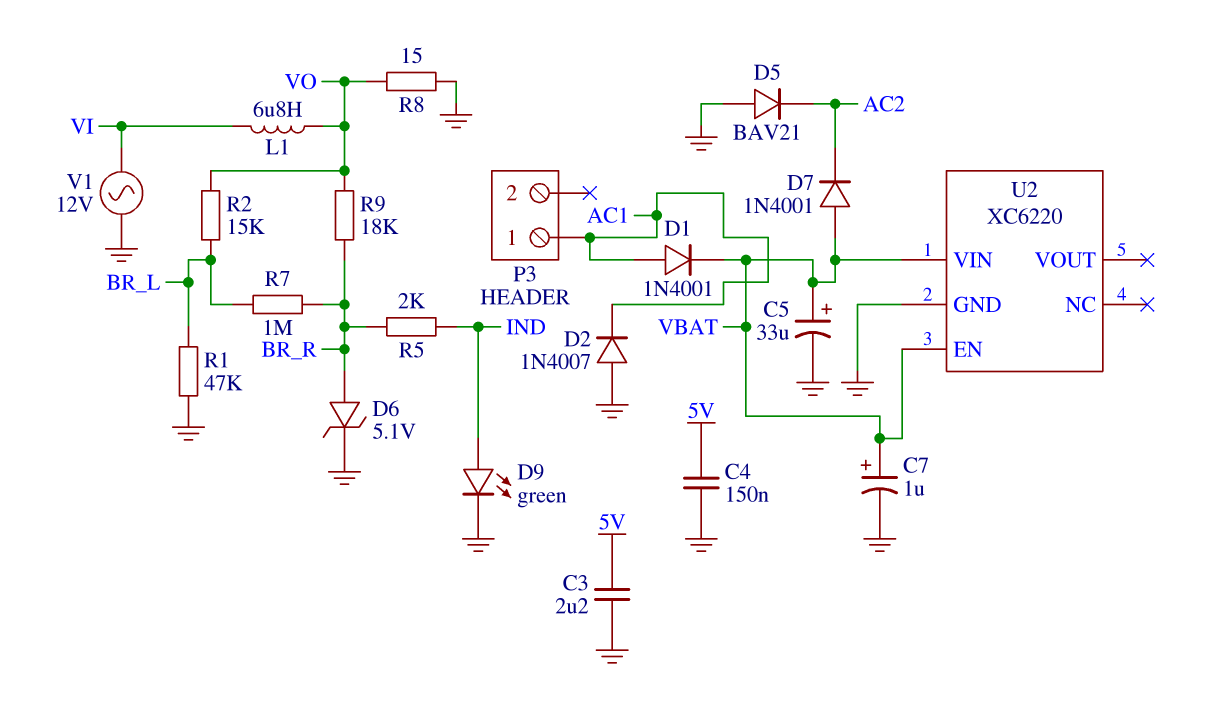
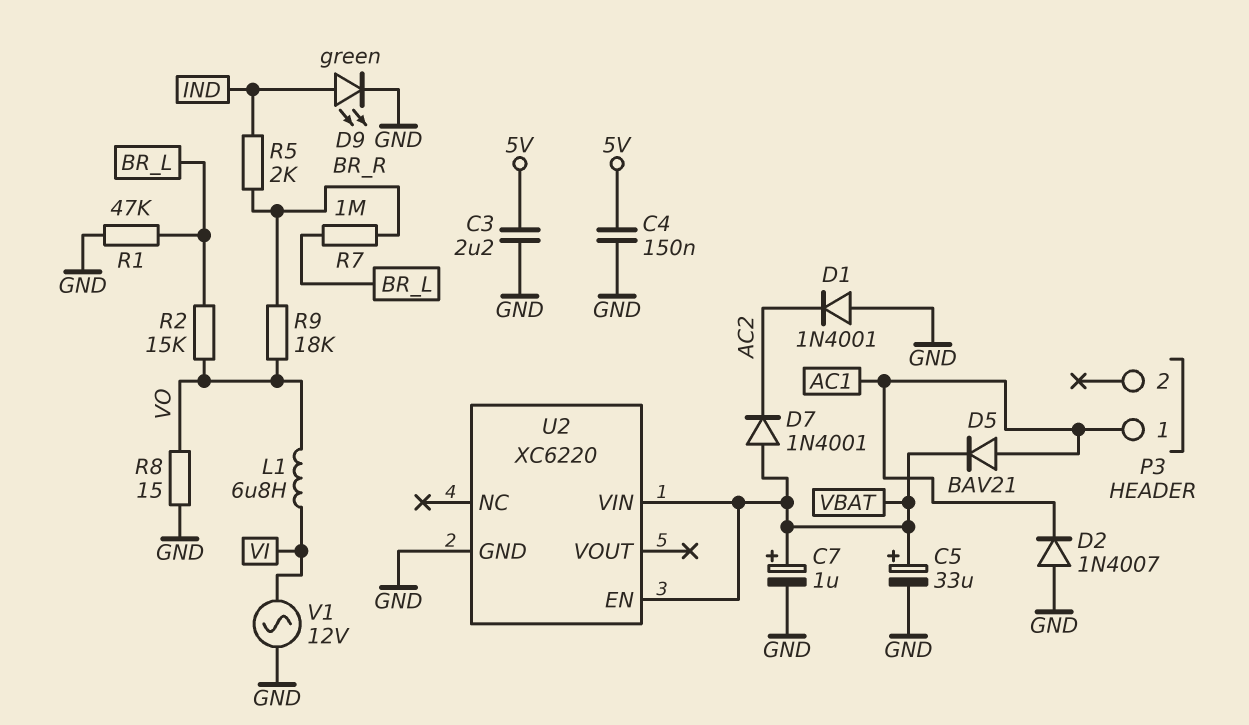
D1: diode 1N4001 (A AC1, K VBAT) -> diode 1N4001 (A GND, K AC2)
D5: diode BAV21 (A GND, K AC2) -> diode BAV21 (A AC1, K VBAT)
D6: zener 5.1V (A BR_R, K GND) -> none

